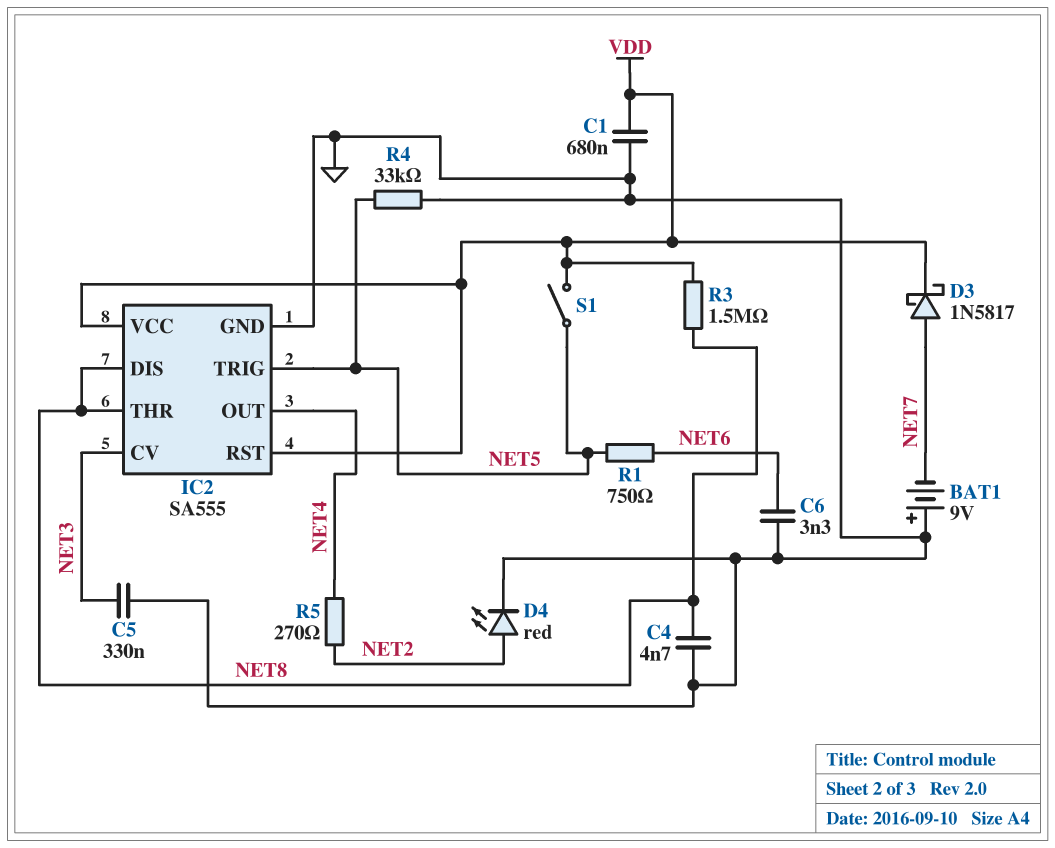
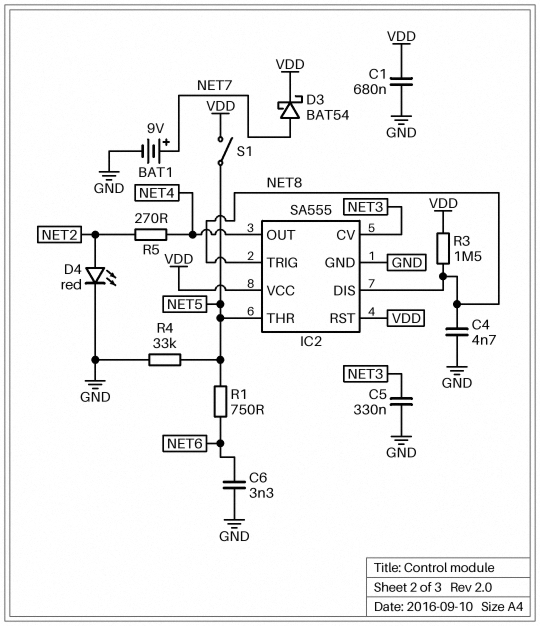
BAT1: 9V (plus GND, minus NET7) -> 9V (plus NET7, minus GND)
D3: schottky 1N5817 (A NET7, K VDD) -> schottky BAT54 (A NET7, K VDD)
IC2 pin THR: NET8 -> NET5
IC2 pin TRIG: NET5 -> NET8

